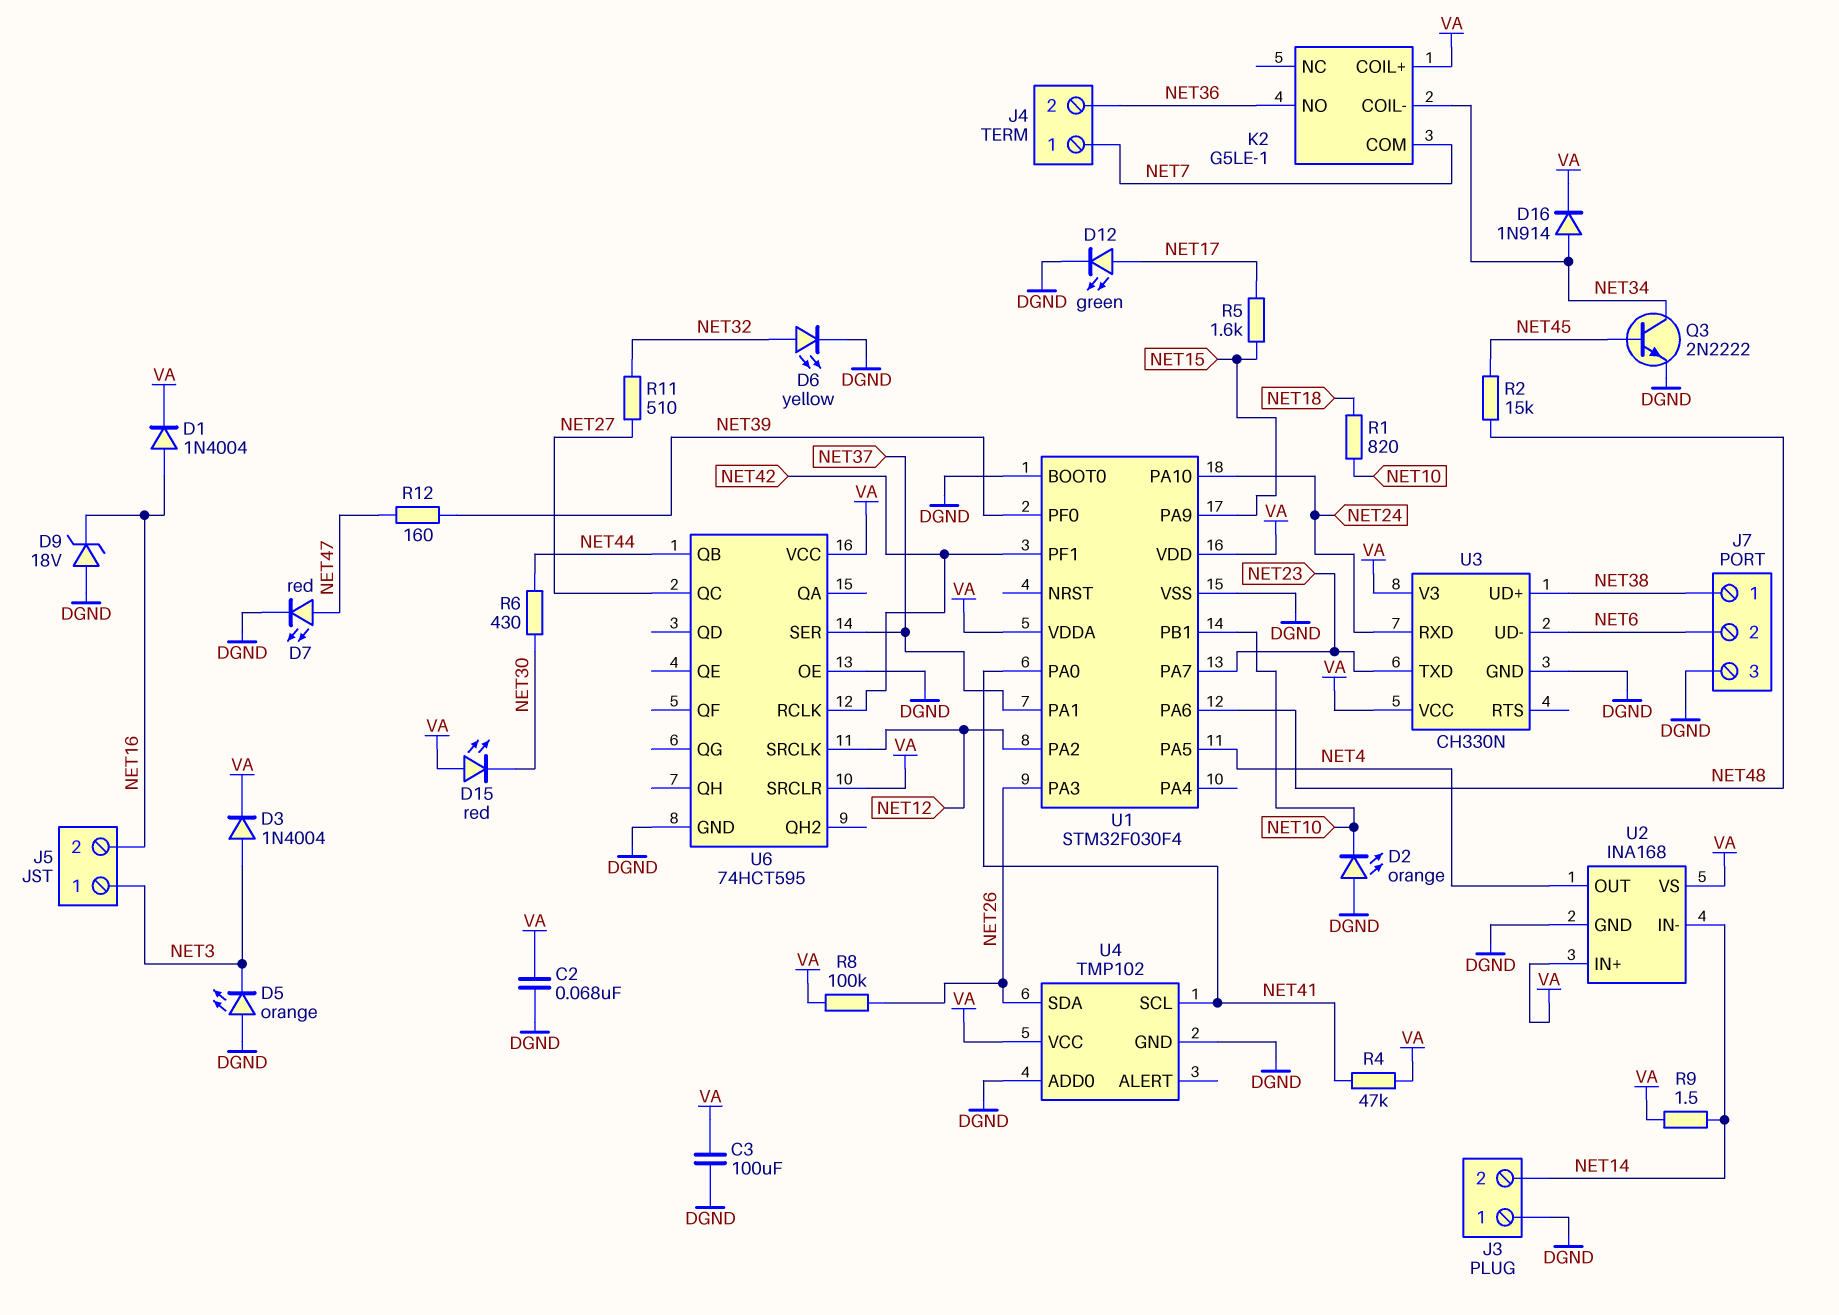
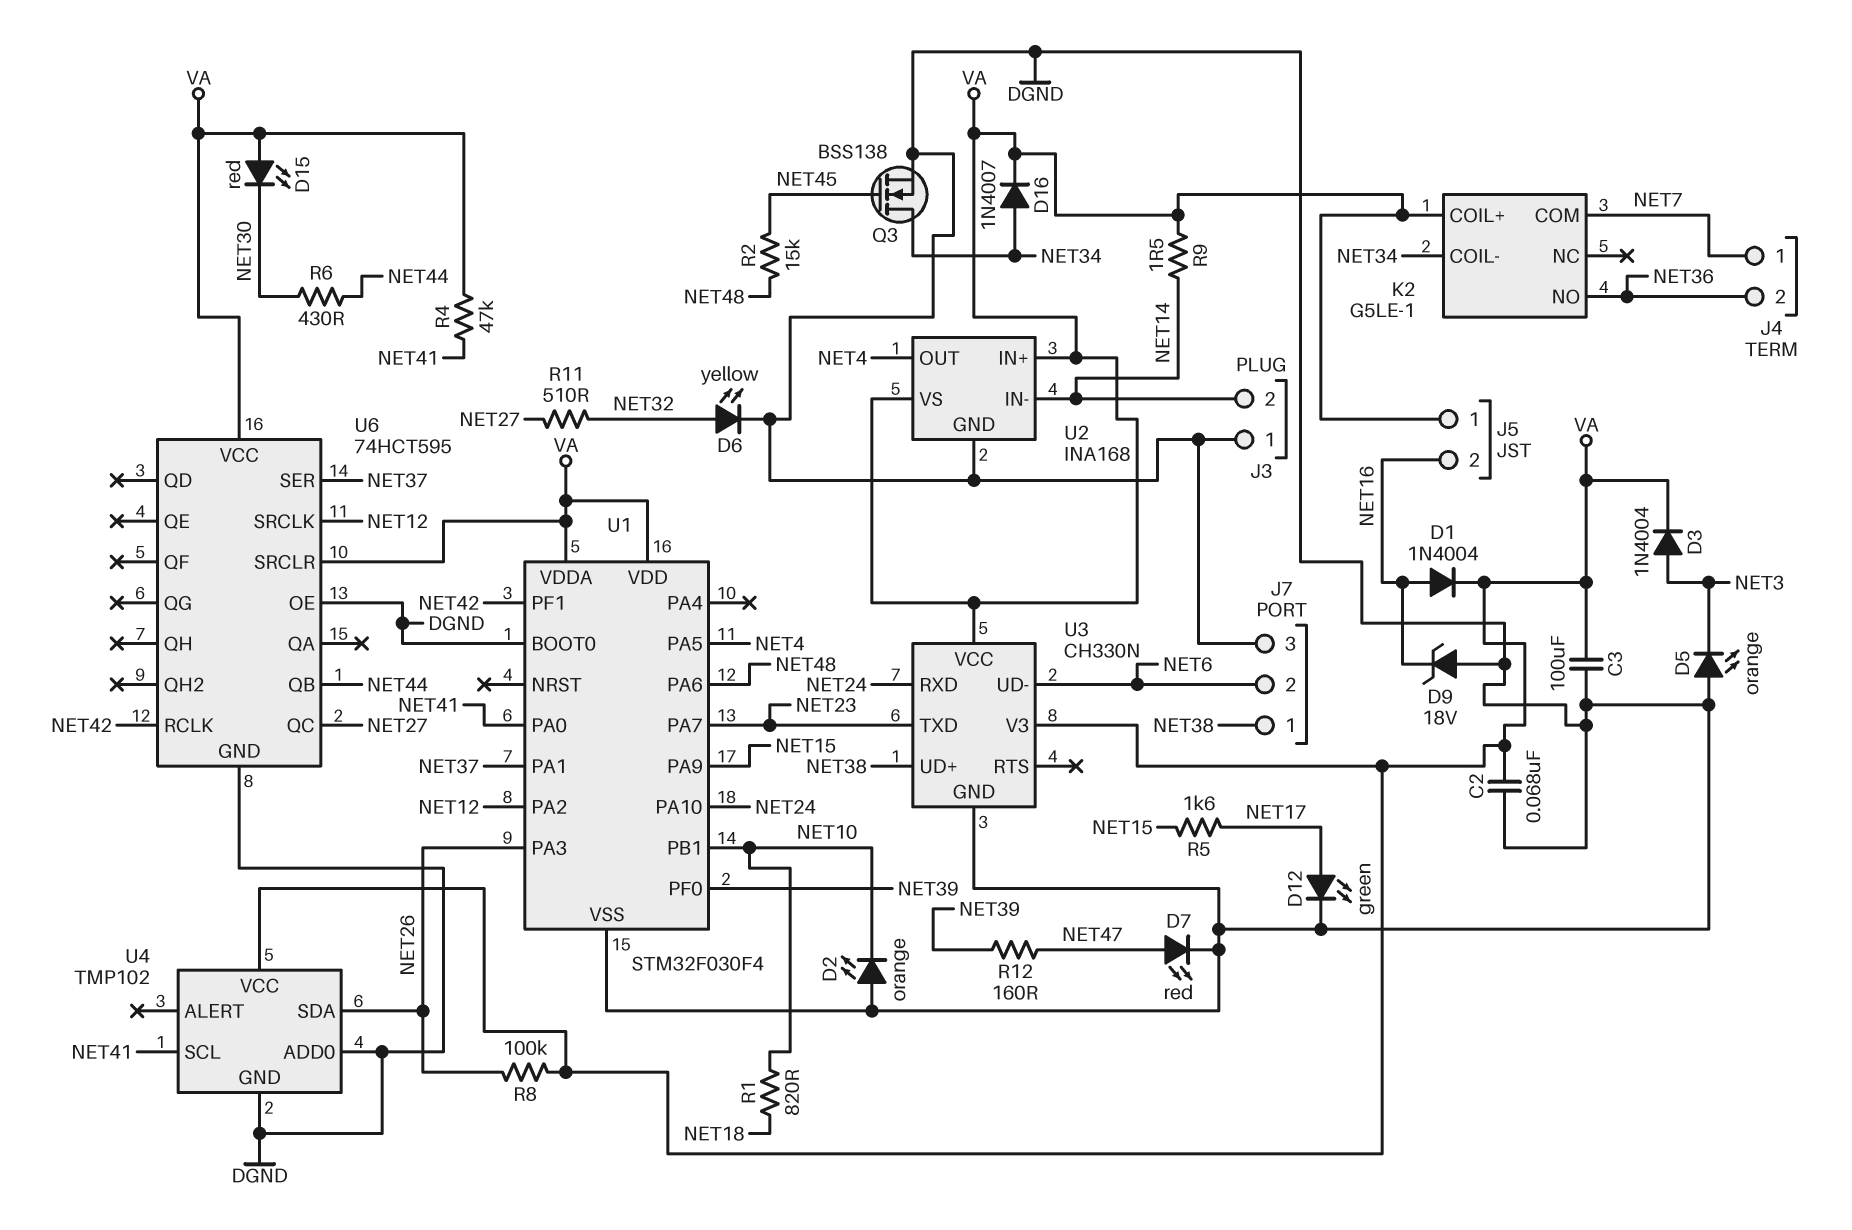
D16: diode 1N914 (A NET34, K VA) -> diode 1N4007 (A NET34, K VA)
J5 pin 1: NET3 -> VA
Q3: NPN 2N2222 (B NET45, C NET34, E DGND) -> NMOS BSS138 (G NET45, D NET34, S DGND)

